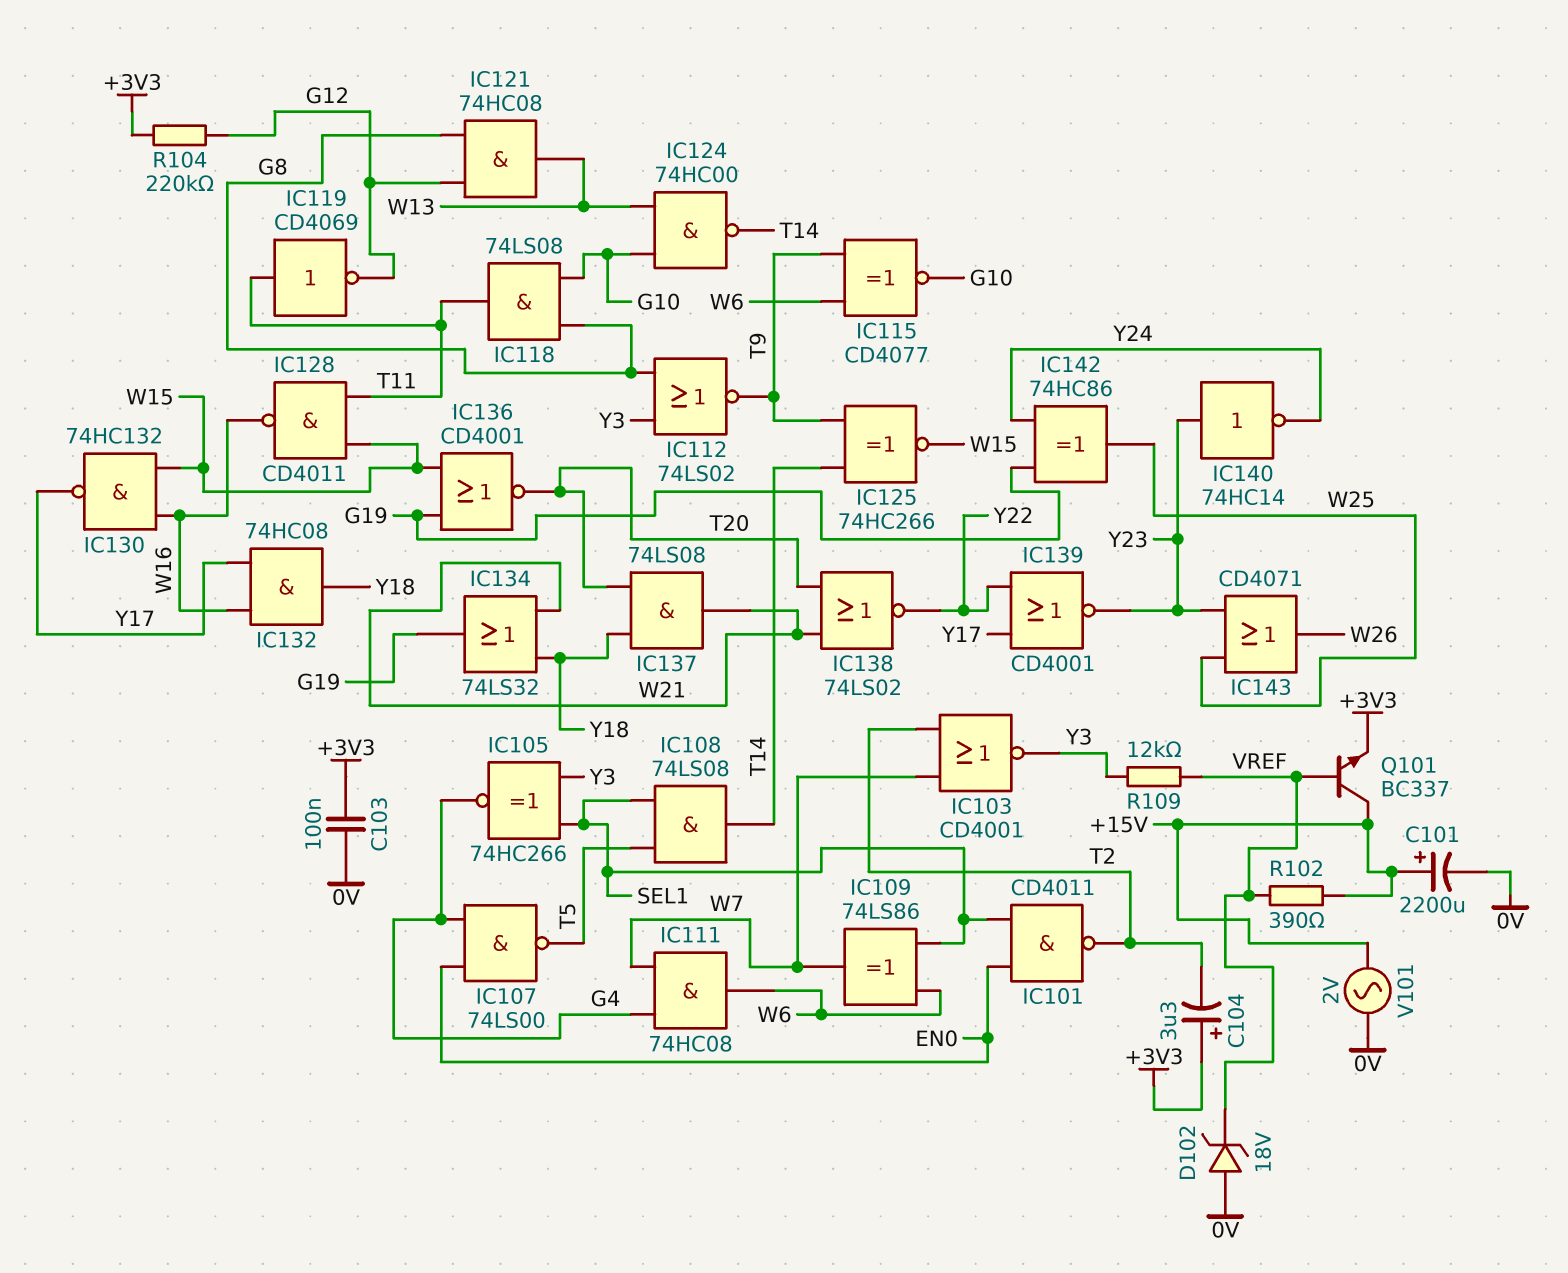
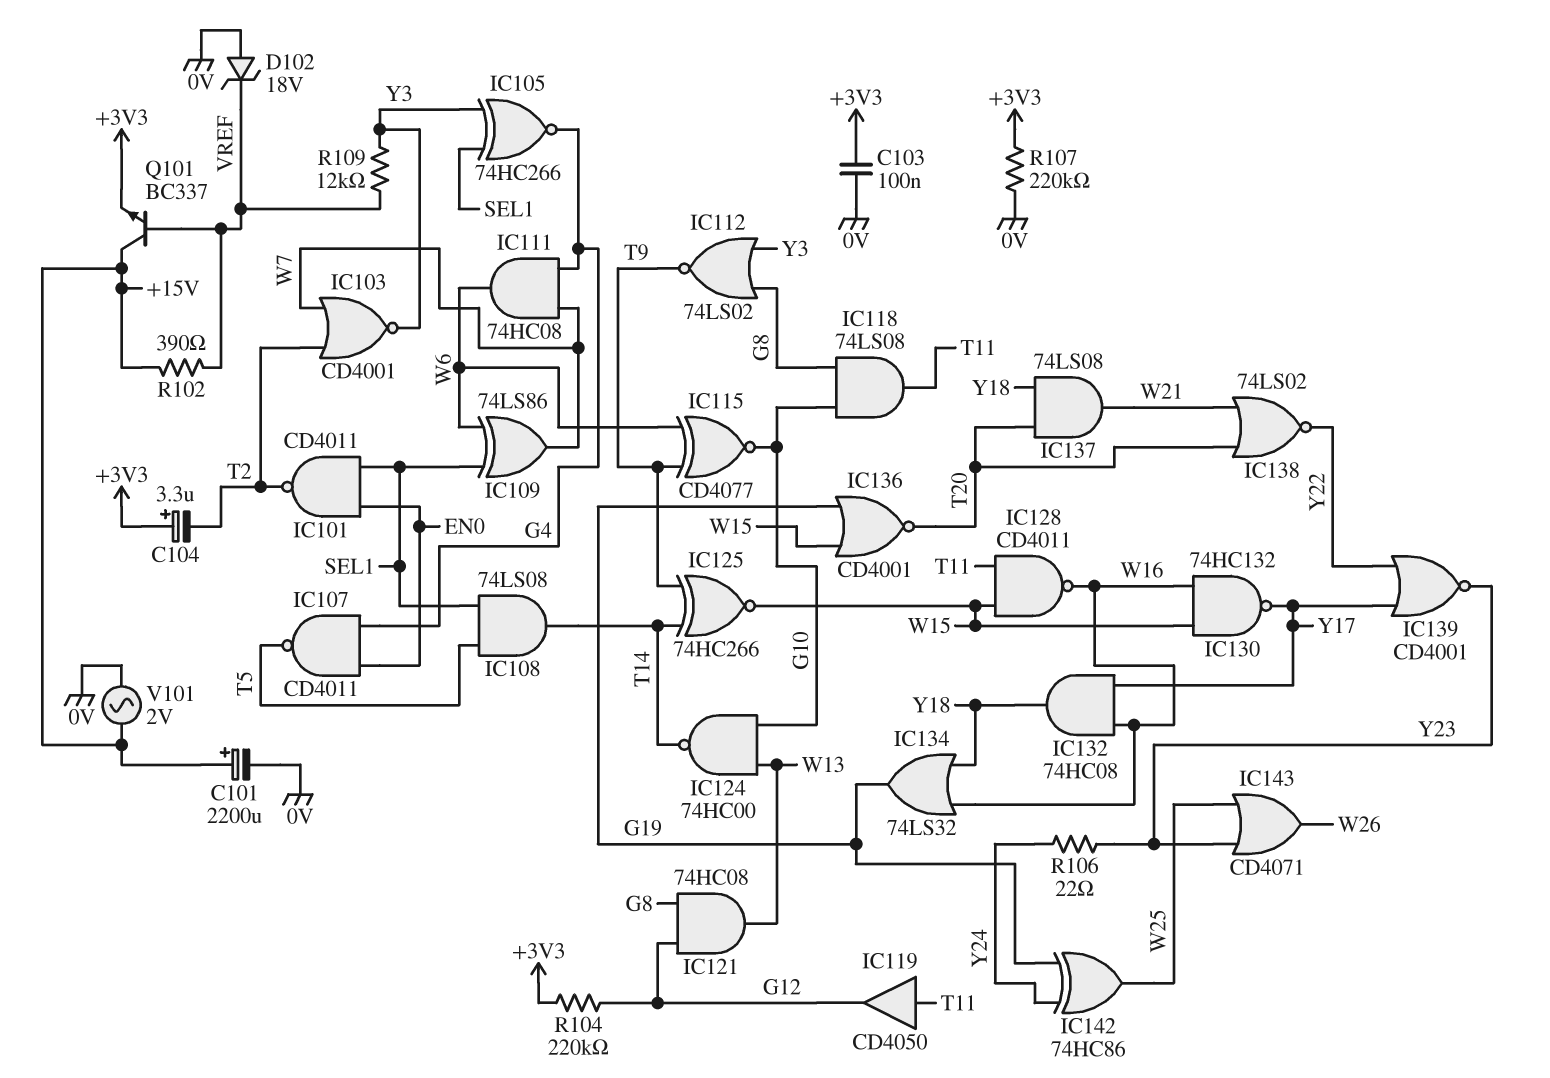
IC107: NAND 74LS00 (in EN0, in G4, out T5) -> NAND CD4011 (in EN0, in G4, out T5)
IC119: NOT CD4069 (in T11, out G12) -> buffer CD4050 (in T11, out G12)
IC134: OR 74LS32 (in W21, in Y18, out G19) -> OR 74LS32 (in W16, in Y18, out G19)
IC140: NOT 74HC14 (in Y23, out Y24) -> none
R106: none -> 22 (Y23, Y24)
R107: none -> 220k (+3V3, 0V)

